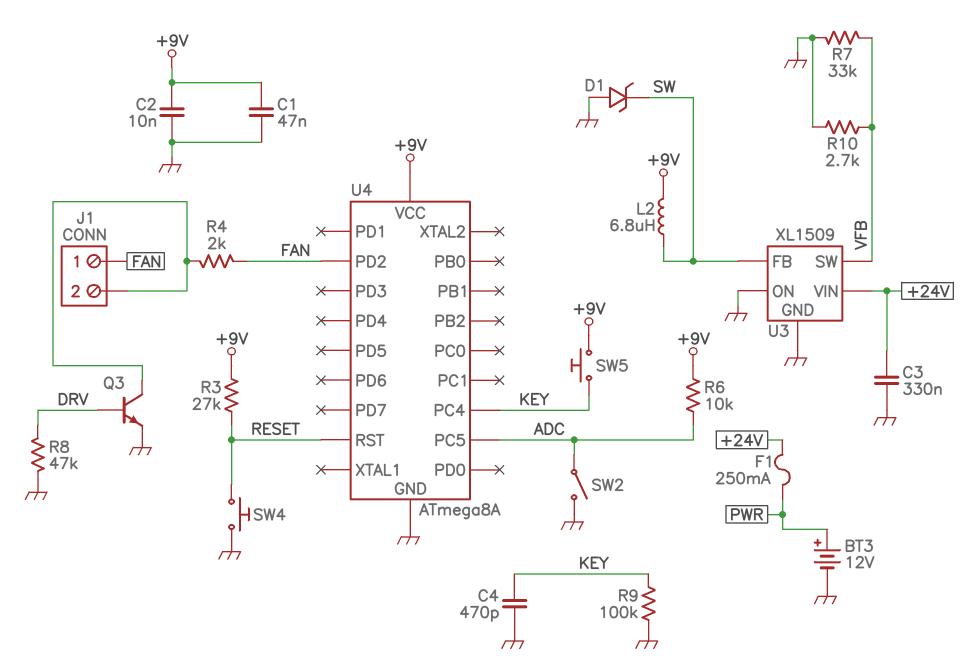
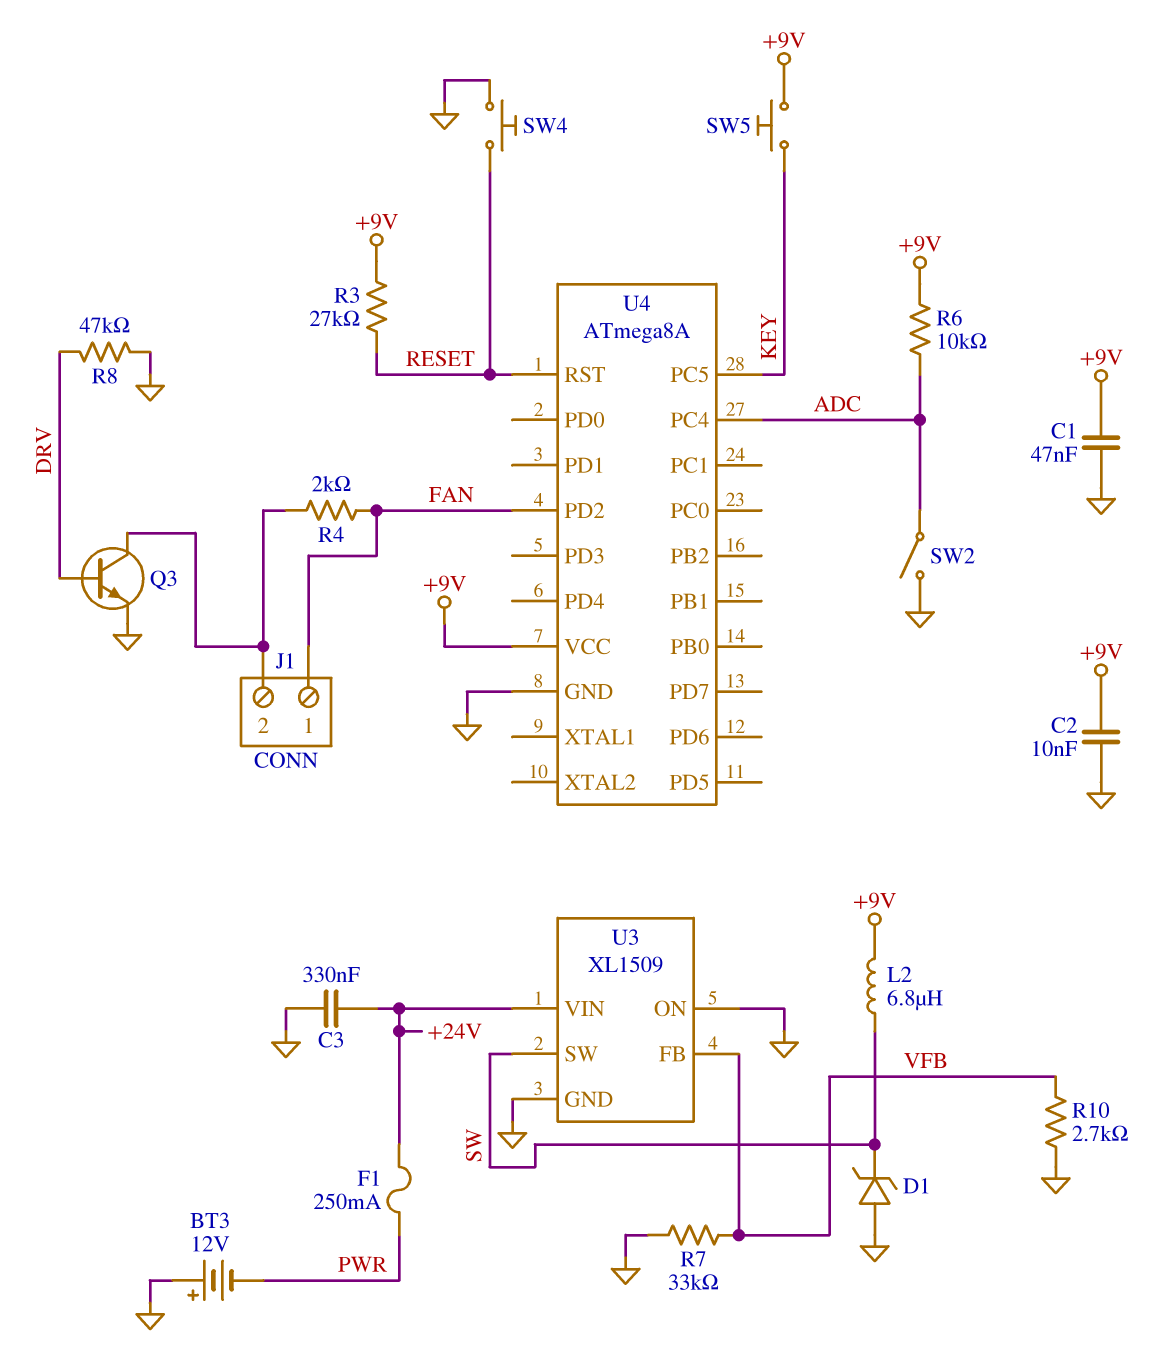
BT3: 12V (plus PWR, minus GND) -> 12V (plus GND, minus PWR)
C4: 470pF (GND, KEY) -> none
R9: 100k (GND, KEY) -> none
U3 pin FB: SW -> VFB
U3 pin SW: VFB -> SW
U4 pin PC4: KEY -> ADC
U4 pin PC5: ADC -> KEY

